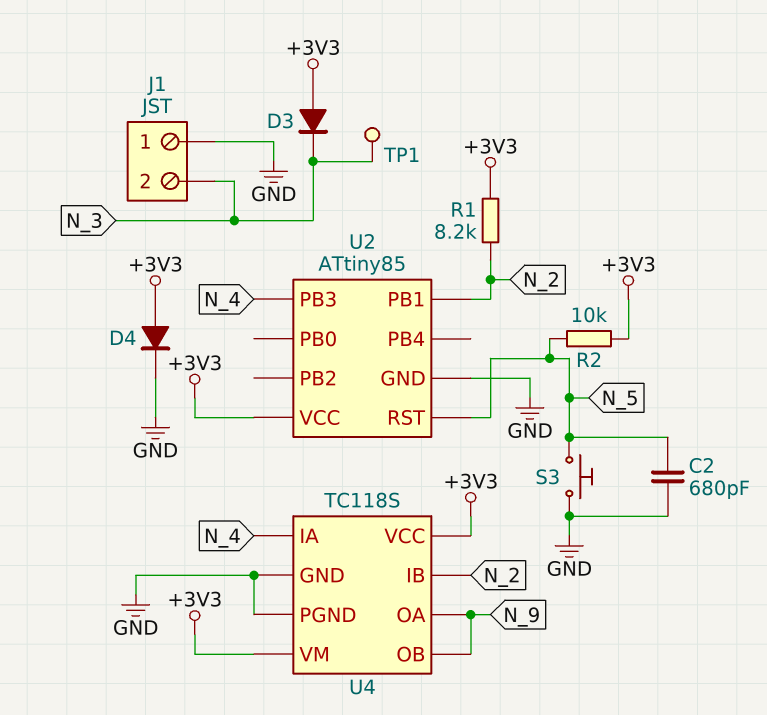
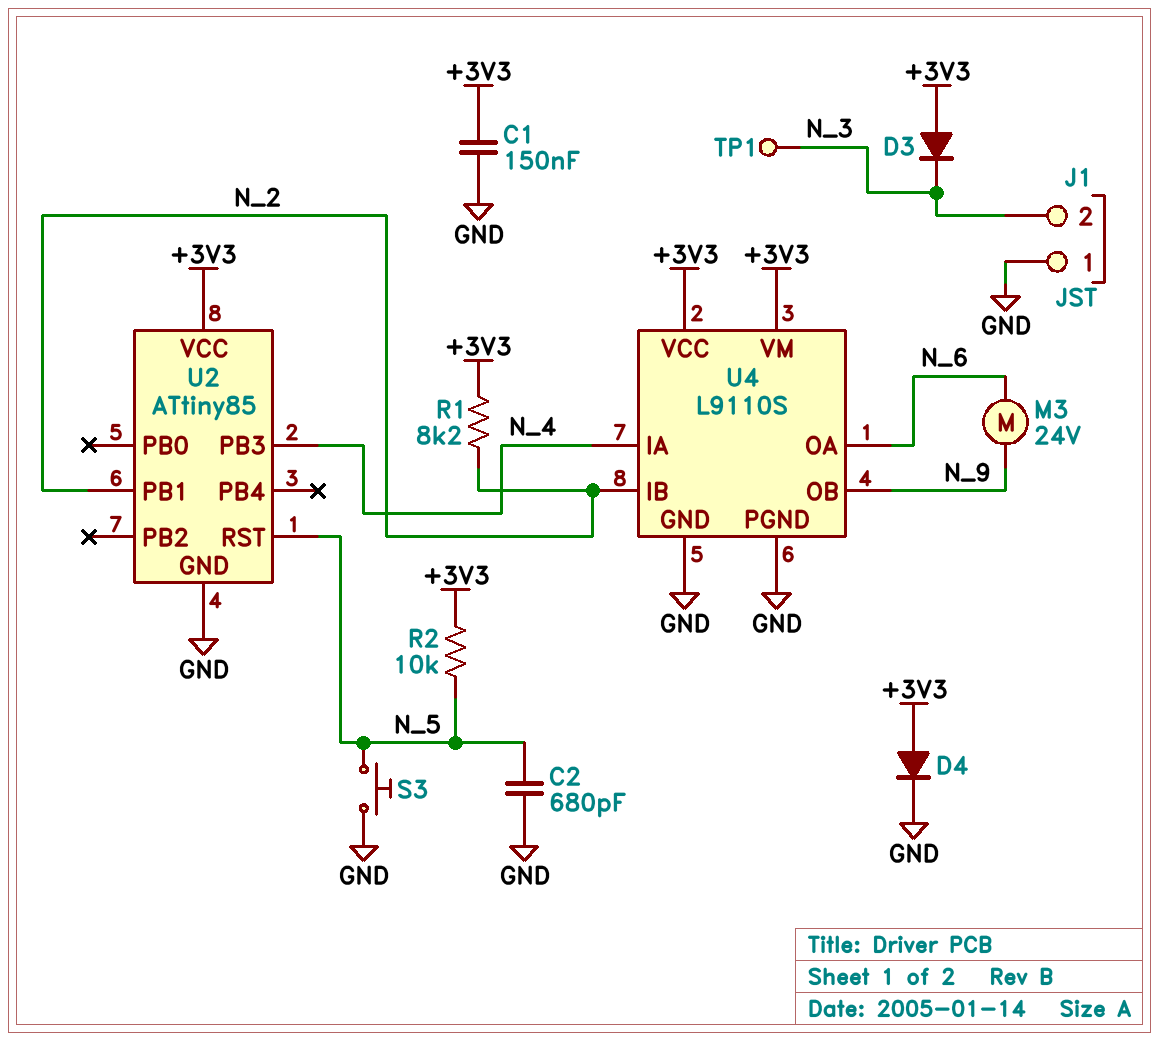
C1: none -> 150nF (+3V3, GND)
M3: none -> motor 24V (N_6, N_9)
U4: TC118S -> L9110S
U4 pin OA: N_9 -> N_6

